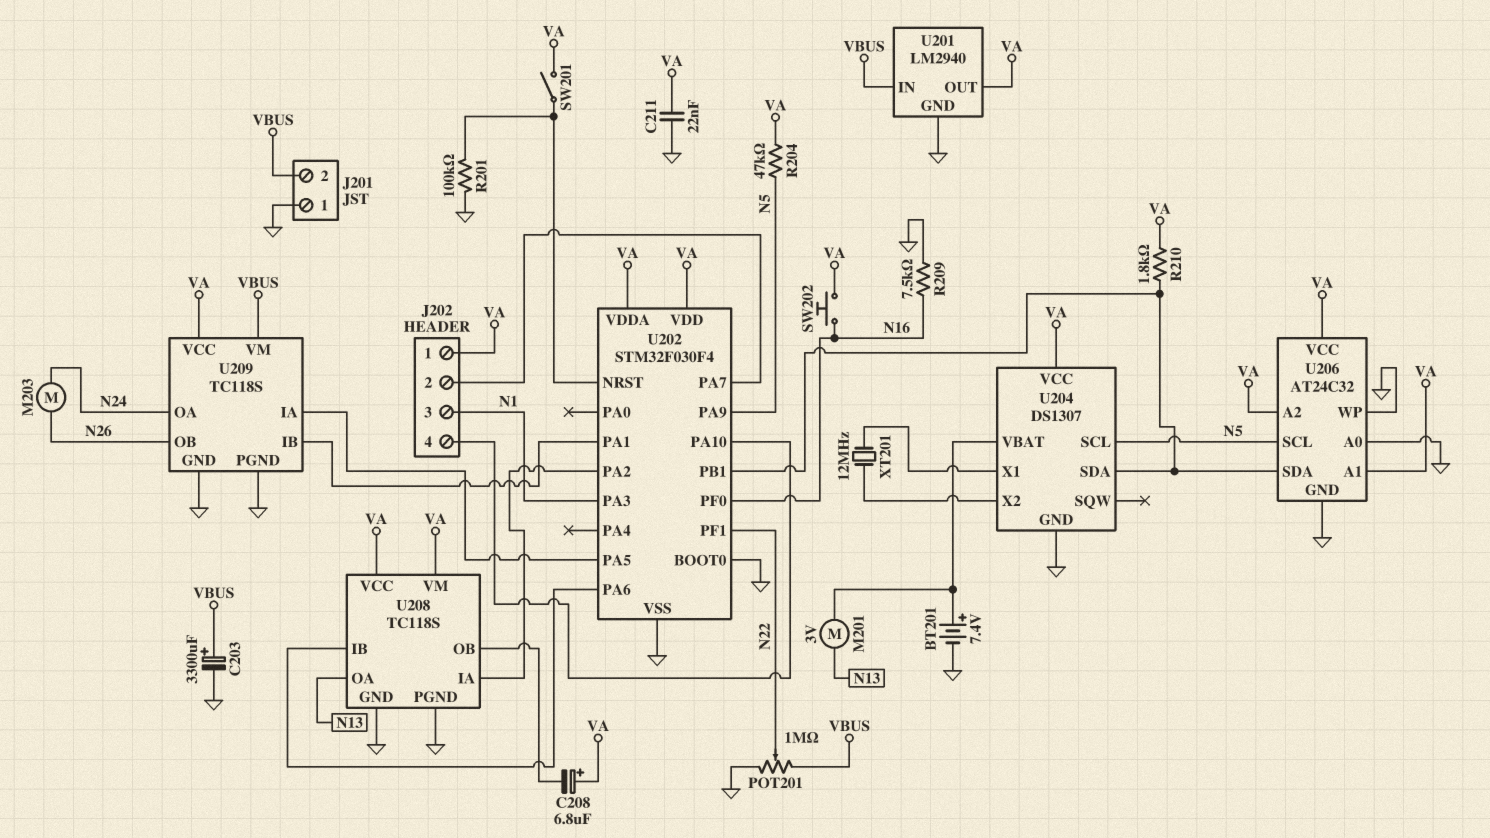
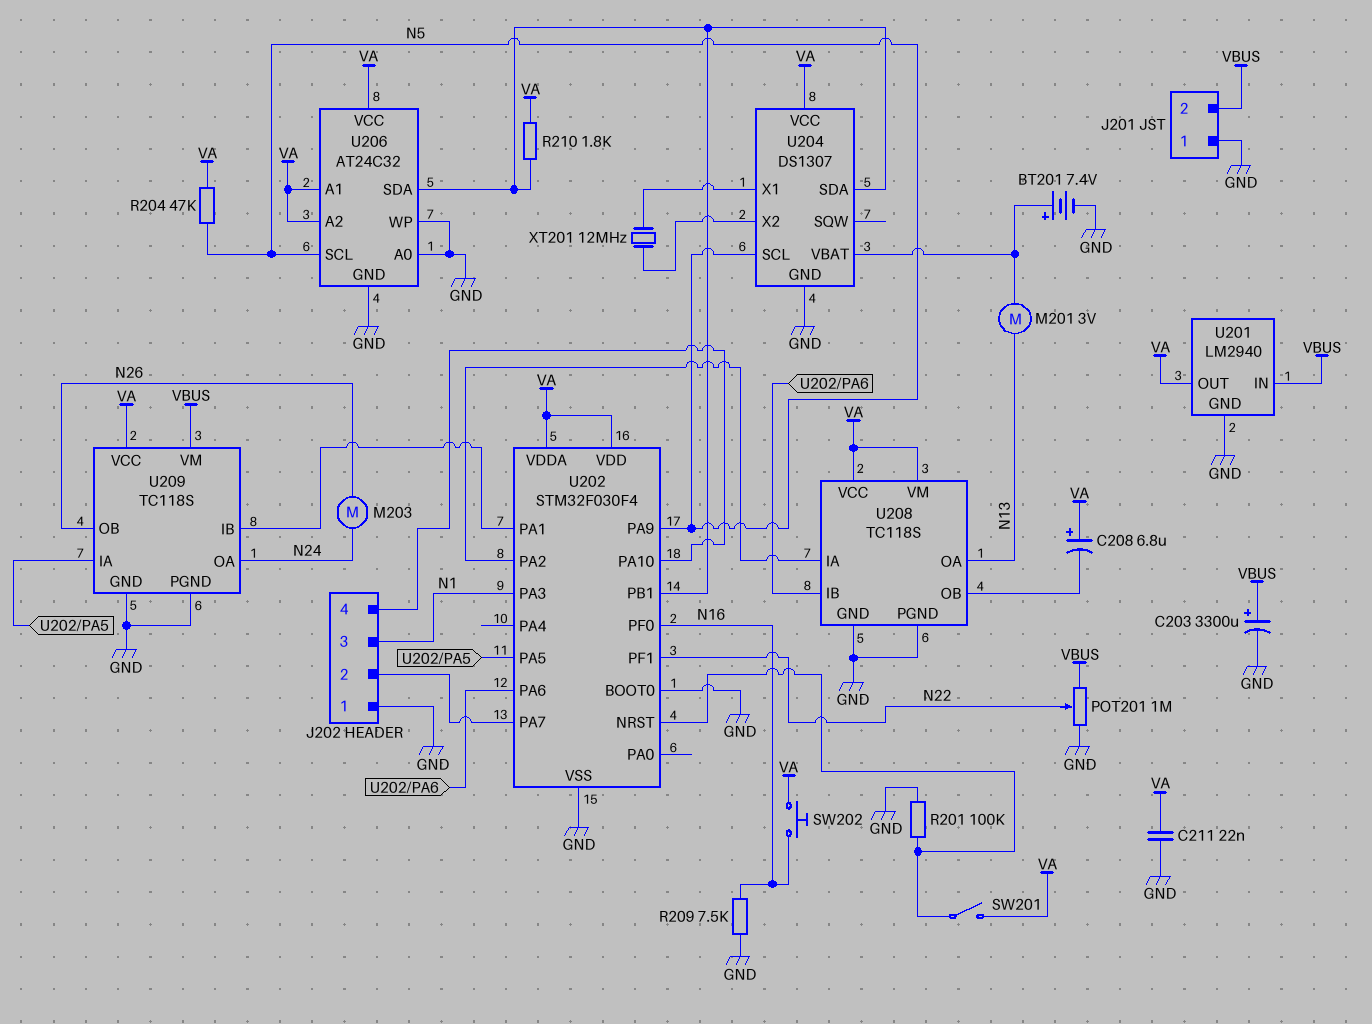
J202 pin 1: VA -> GND

